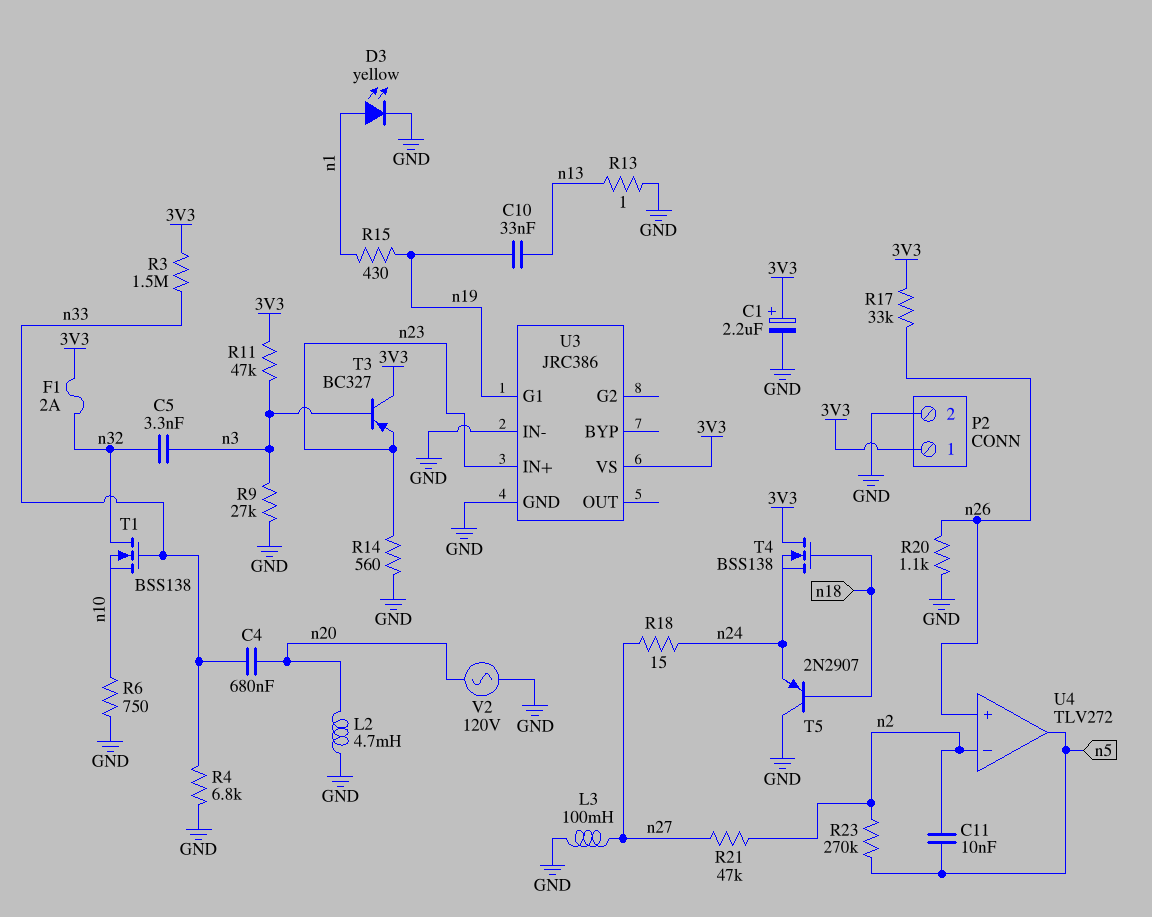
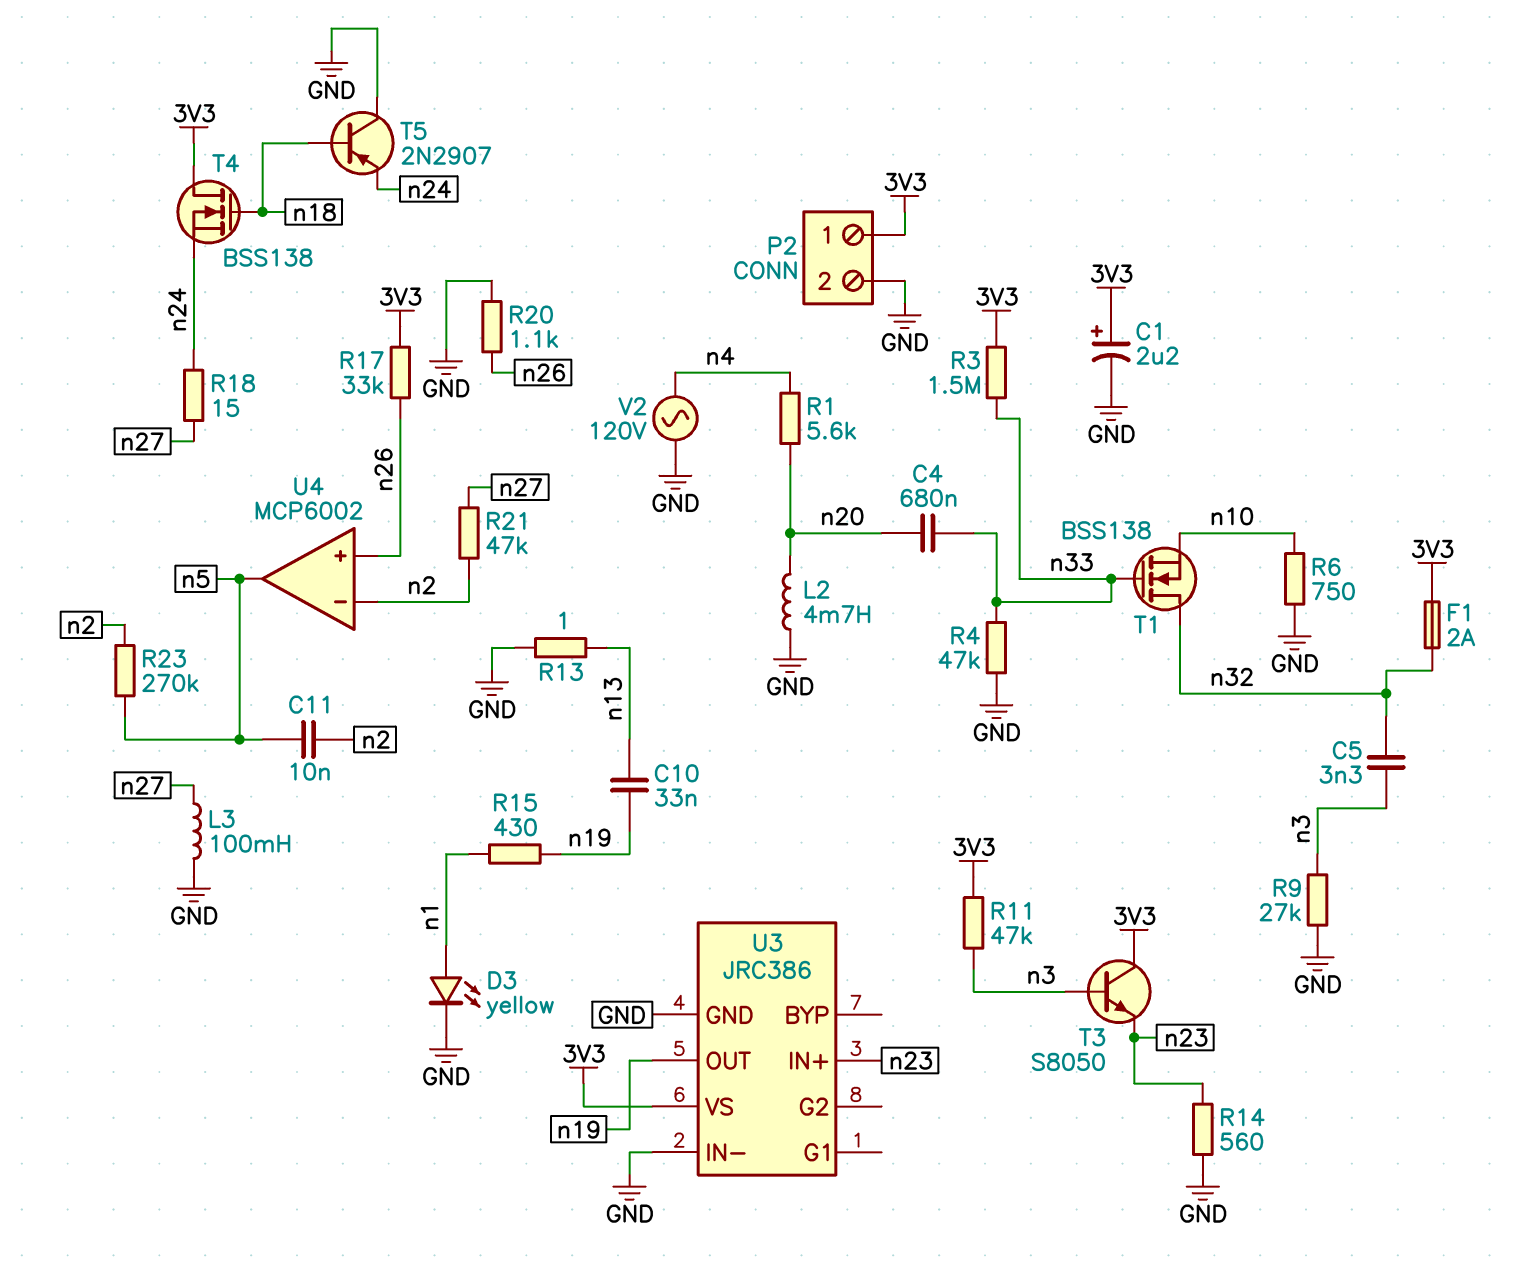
R1: none -> 5.6k (n4, n20)
R4: 6.8k (GND, n33) -> 47k (GND, n33)
T3: PNP BC327 (B n3, C 3V3, E n23) -> NPN S8050 (B n3, C 3V3, E n23)
U3 pin G1: n19 -> none
U3 pin OUT: none -> n19
U4: TLV272 -> MCP6002
V2: AC 120V (GND, n20) -> AC 120V (GND, n4)

